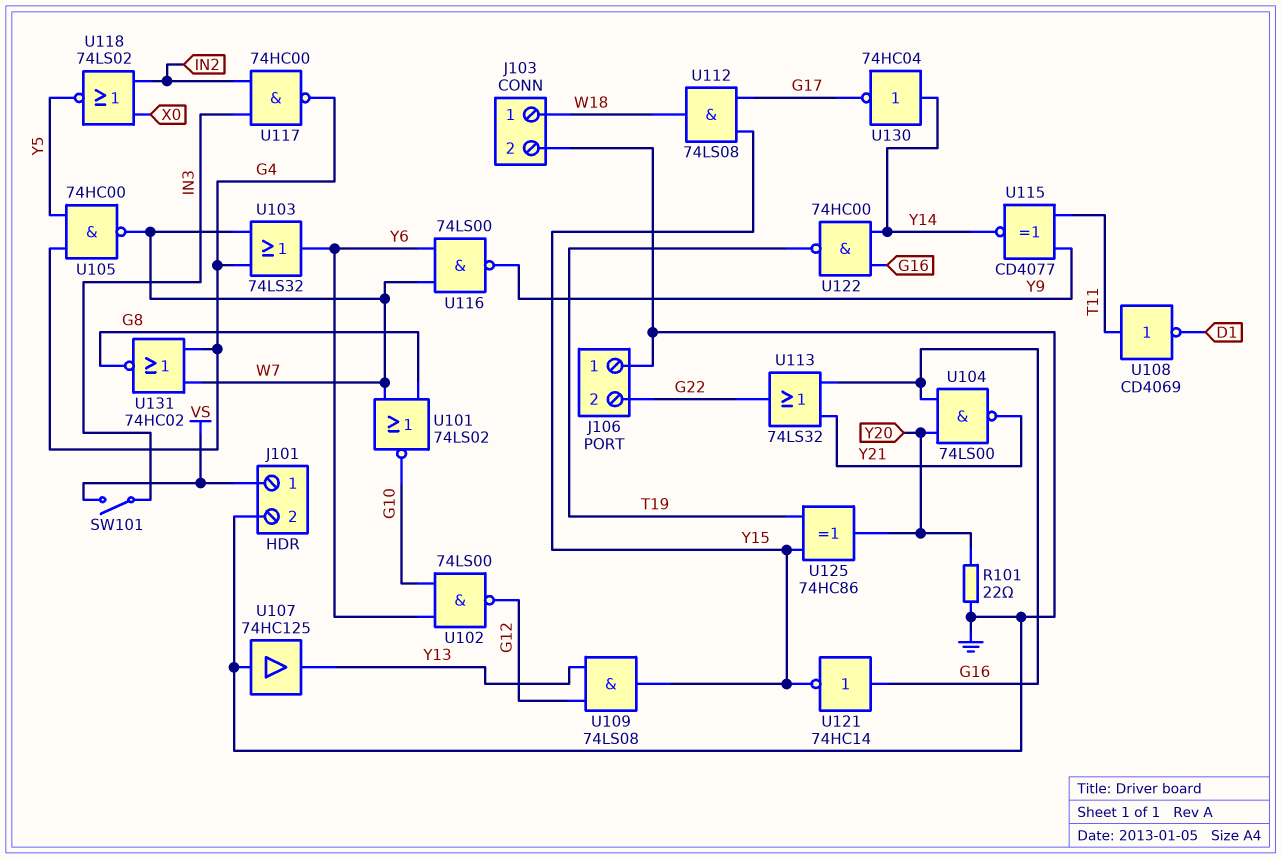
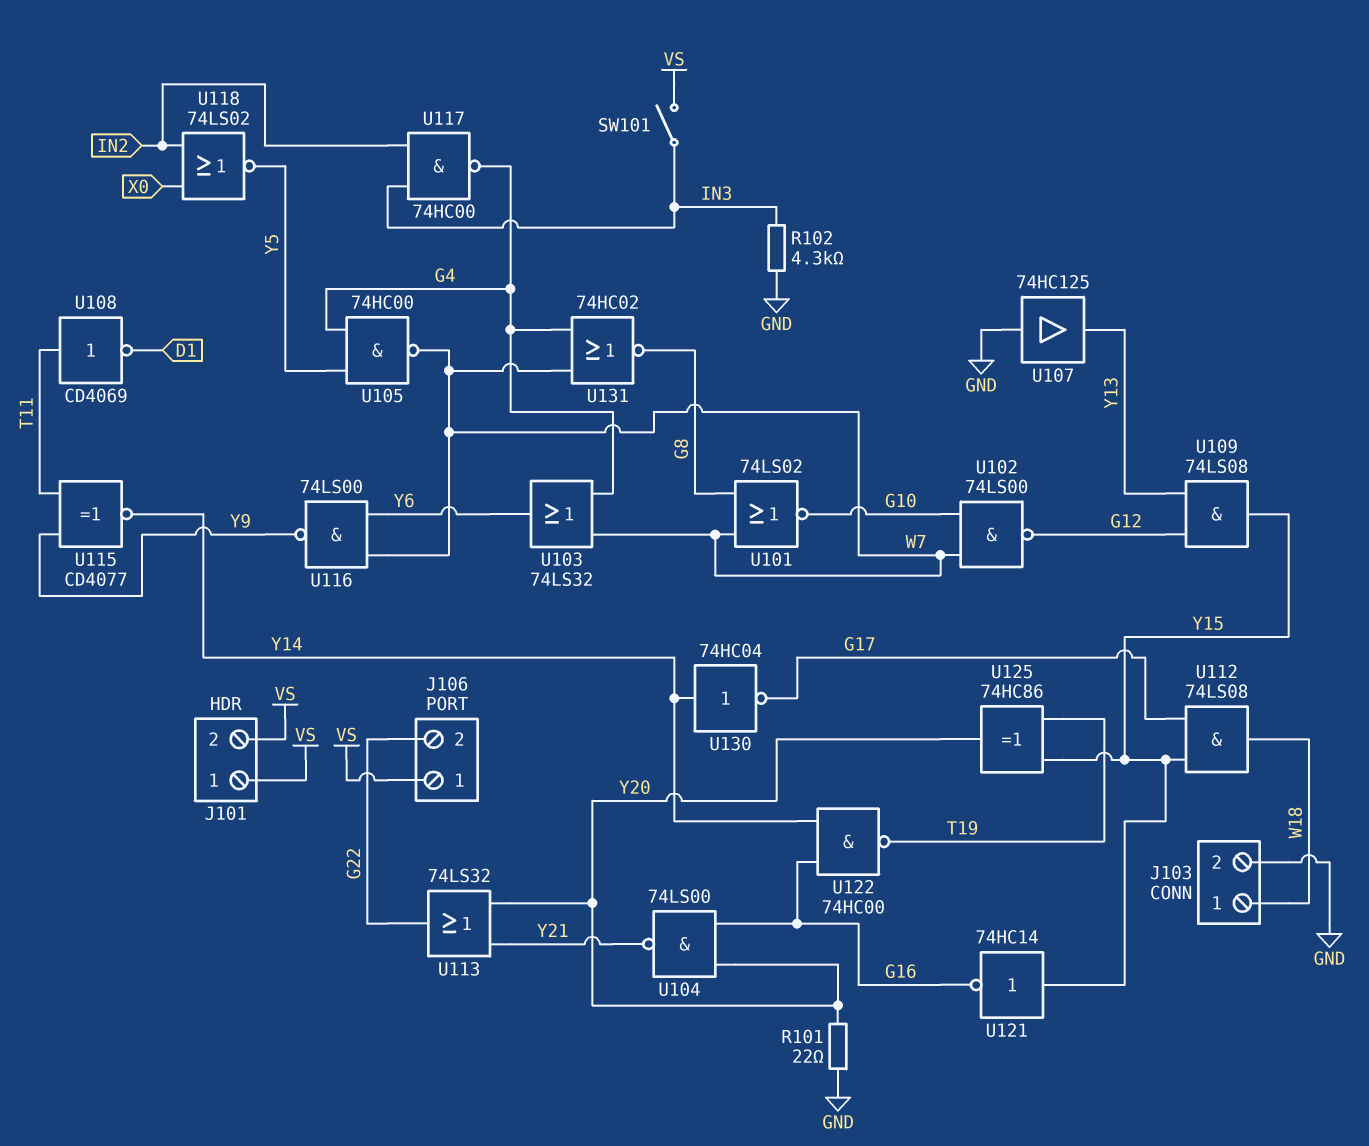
J101 pin 2: GND -> VS
J106 pin 1: GND -> VS
R102: none -> 4.3k (GND, IN3)
U102: NAND 74LS00 (in G10, in Y6, out G12) -> NAND 74LS00 (in G10, in W7, out G12)
U113: OR 74LS32 (in G16, in Y21, out G22) -> OR 74LS32 (in Y20, in Y21, out G22)
U121: NOT 74HC14 (in G16, out Y15) -> NOT 74HC14 (in Y15, out G16)

